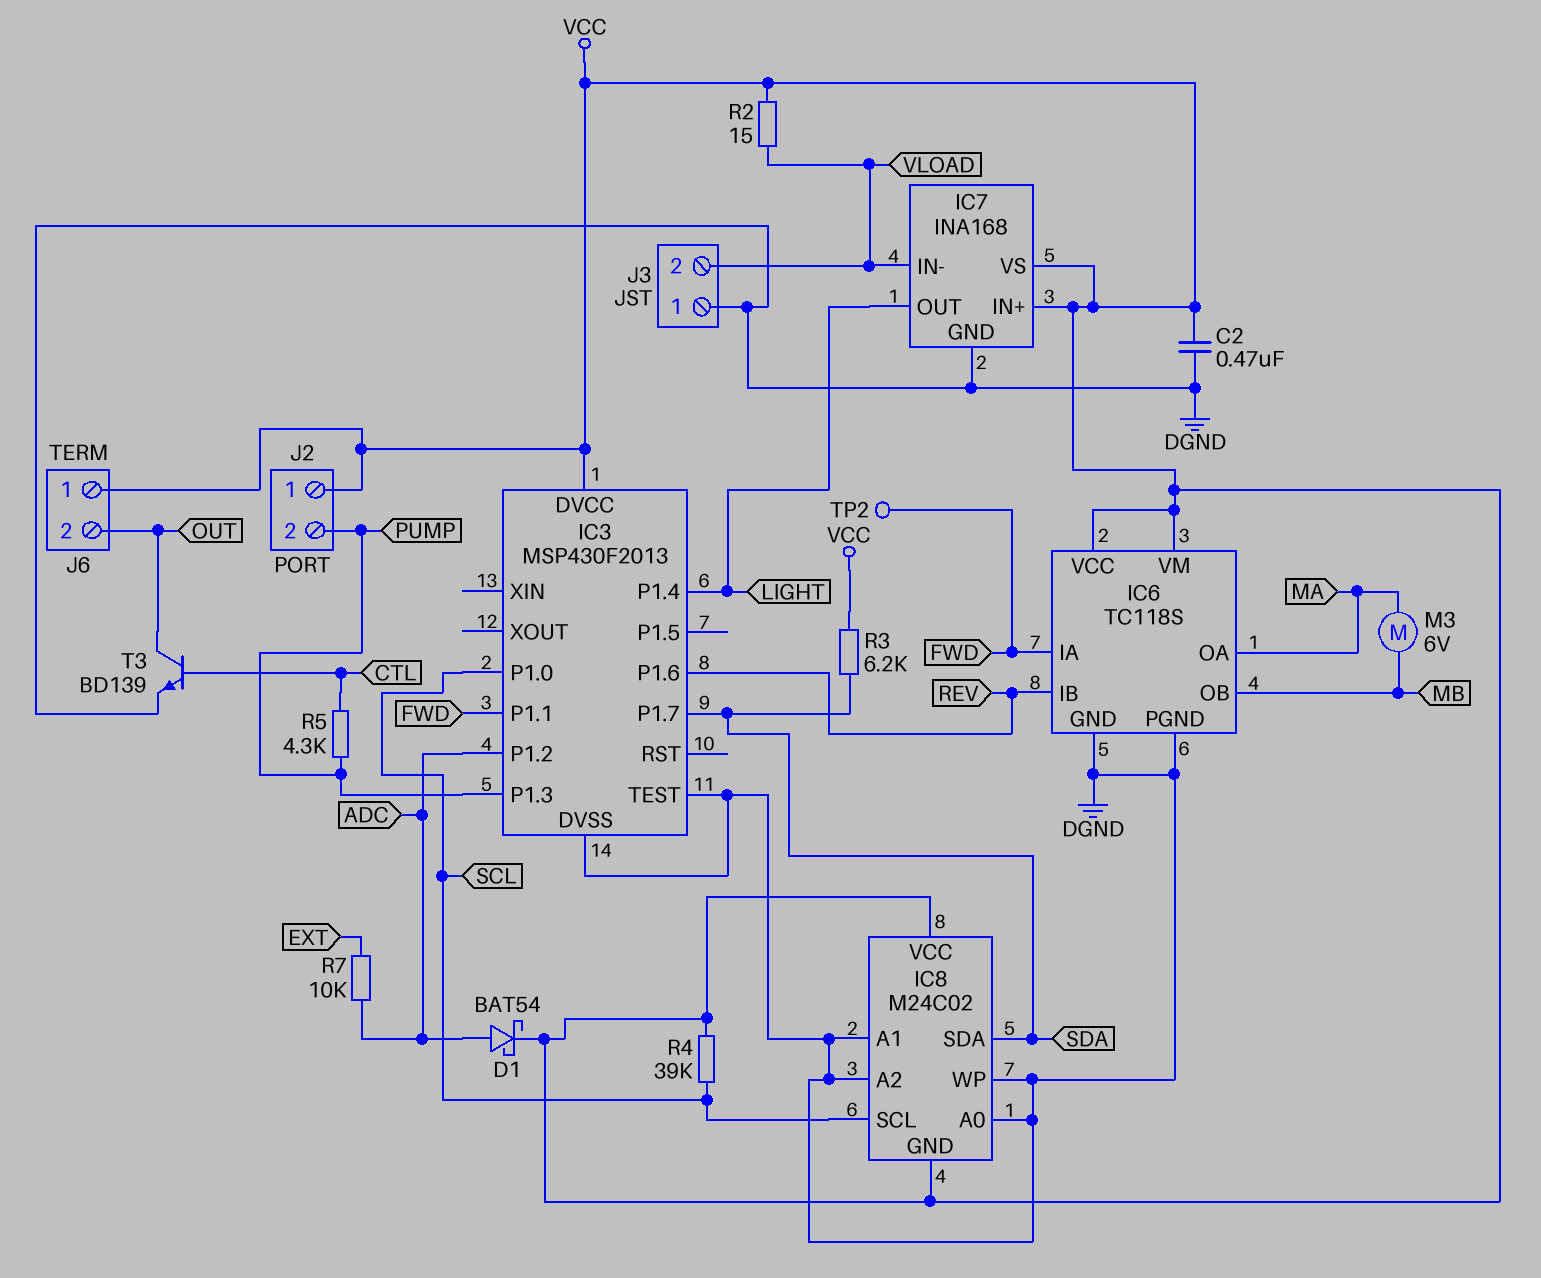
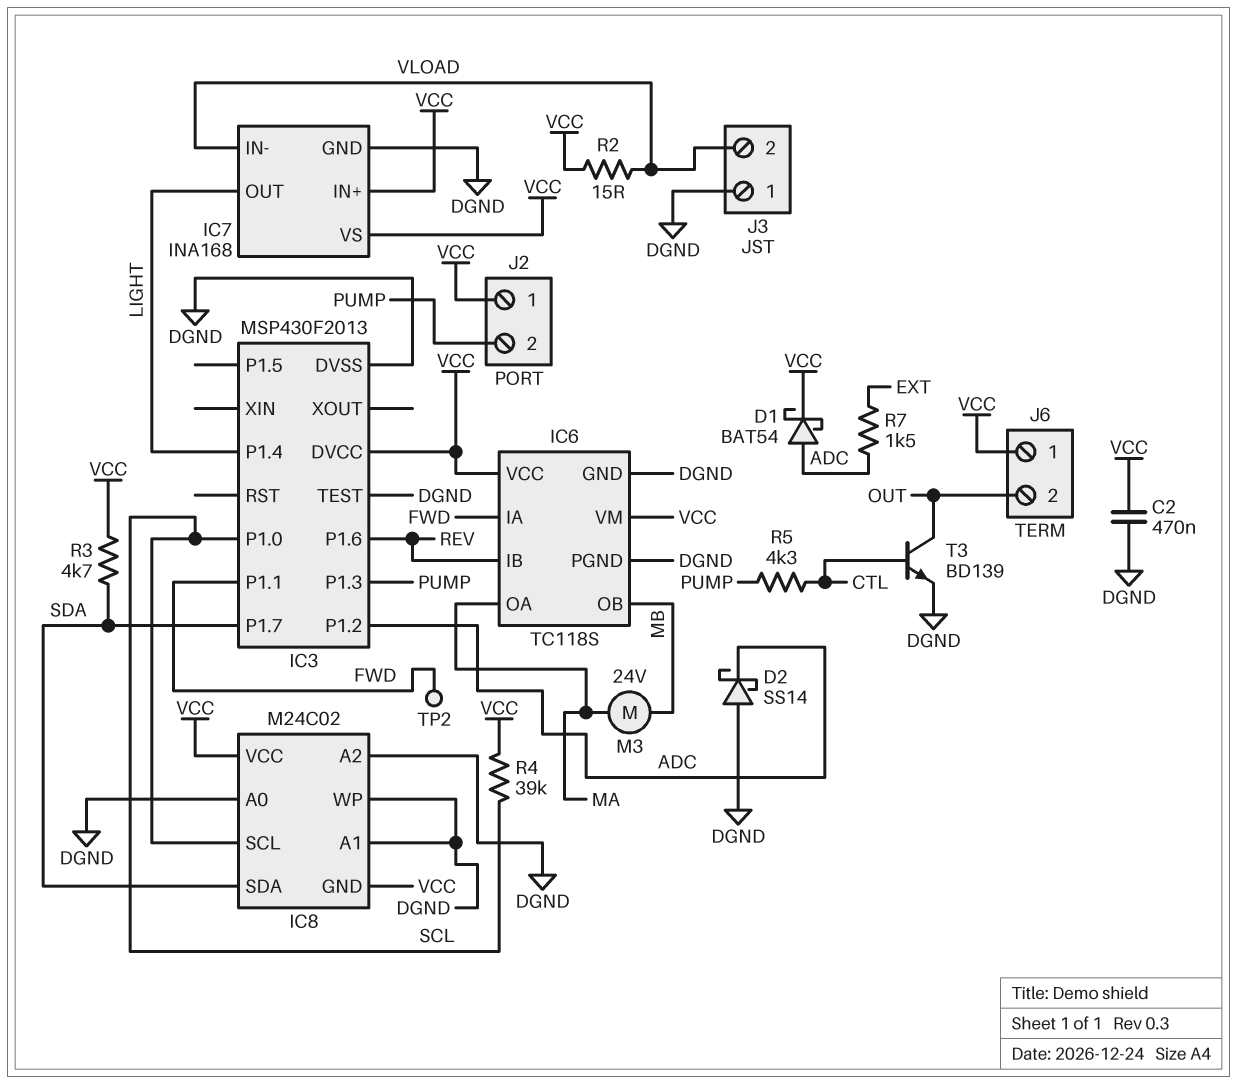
D2: none -> schottky SS14 (A DGND, K ADC)
M3: motor 6V (MA, MB) -> motor 24V (MA, MB)
R3: 6.2k (SDA, VCC) -> 4.7k (SDA, VCC)
R7: 10k (ADC, EXT) -> 1.5k (ADC, EXT)

